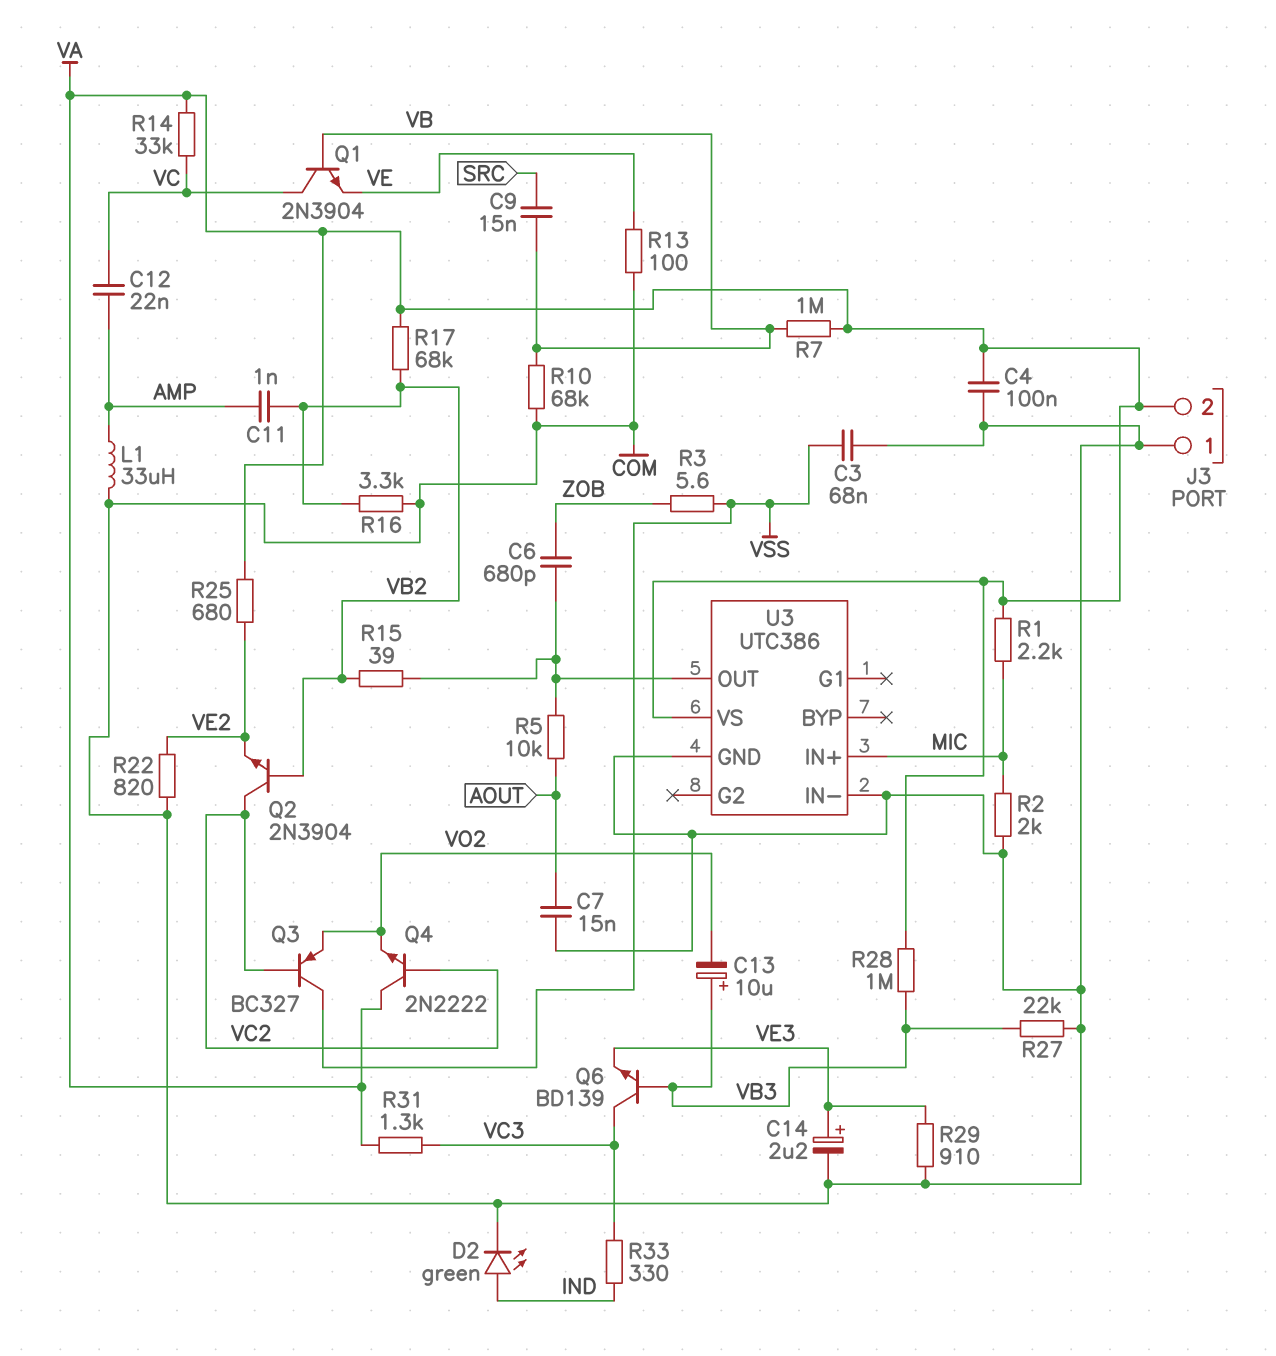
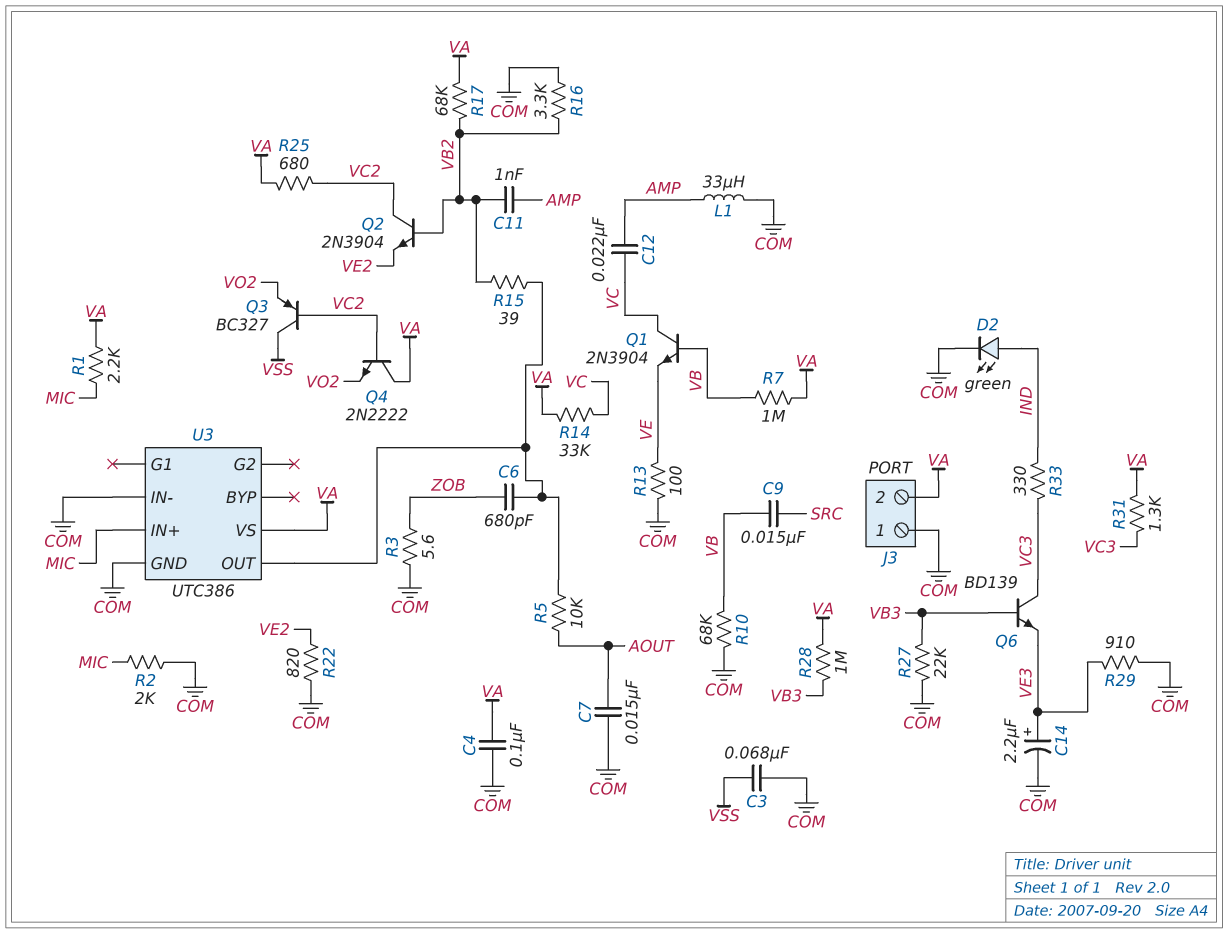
C13: 10uF (plus VB3, minus VO2) -> none
R3: 5.6 (VSS, ZOB) -> 5.6 (COM, ZOB)
R25: 680 (VA, VE2) -> 680 (VA, VC2)

